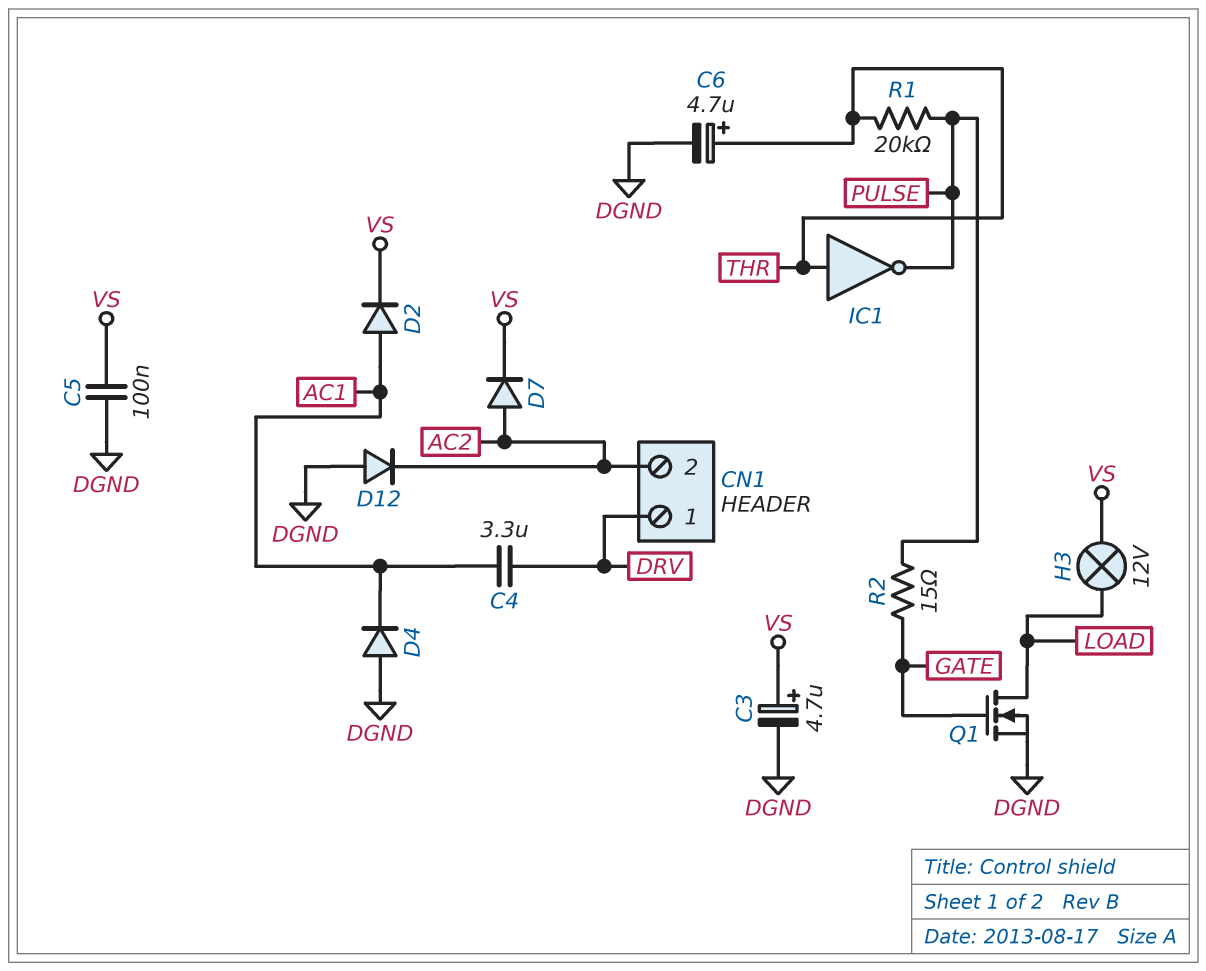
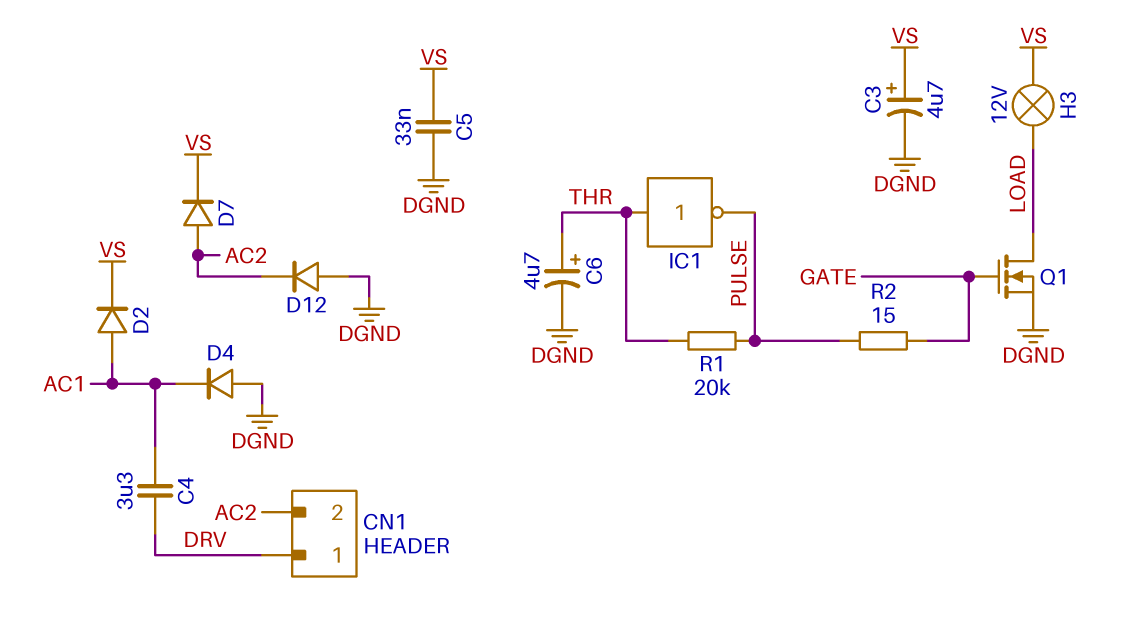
C5: 100nF (DGND, VS) -> 33nF (DGND, VS)

